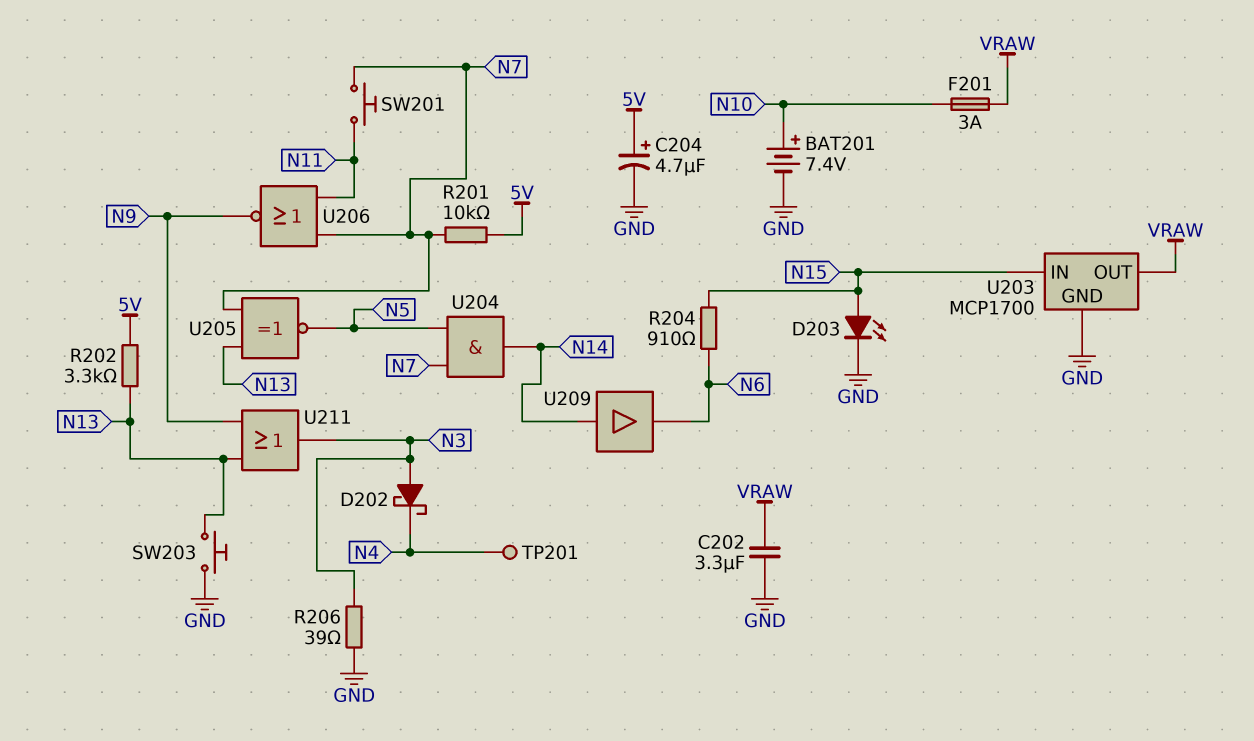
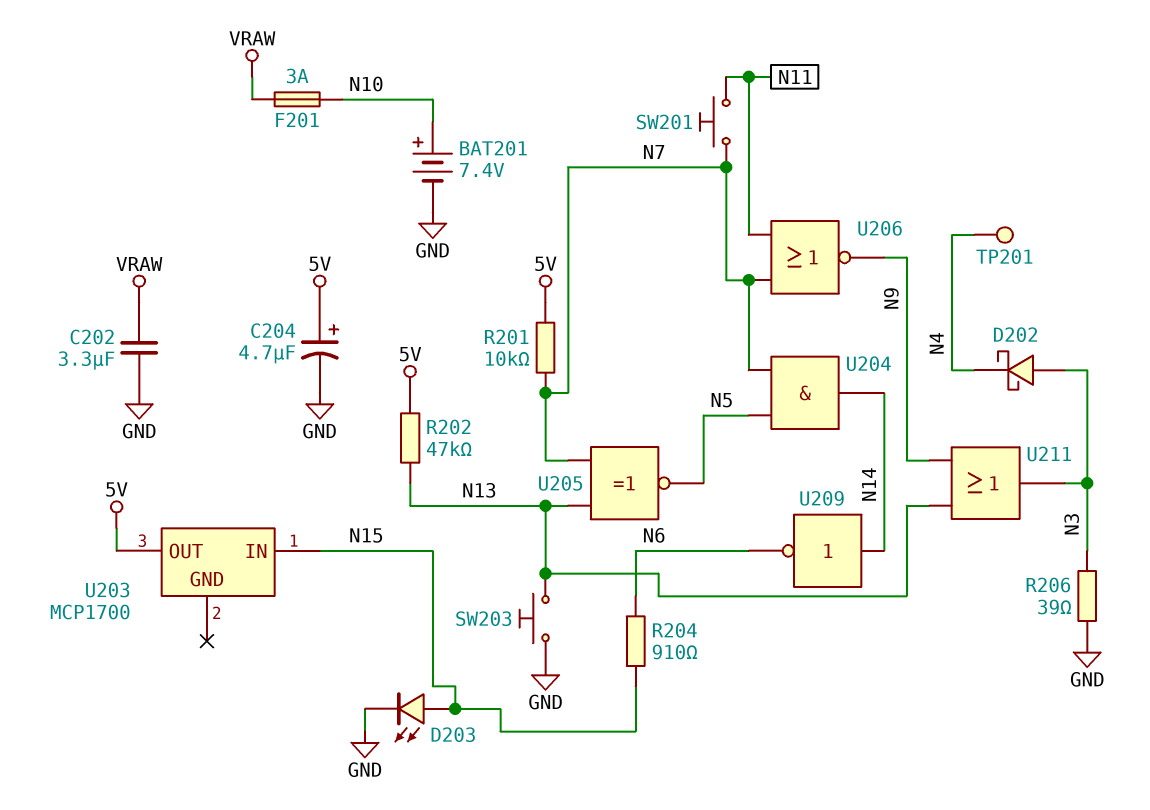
R202: 3.3k (5V, N13) -> 47k (5V, N13)
U203 pin GND: GND -> none
U203 pin OUT: VRAW -> 5V
U209: buffer (in N14, out N6) -> NOT (in N14, out N6)

